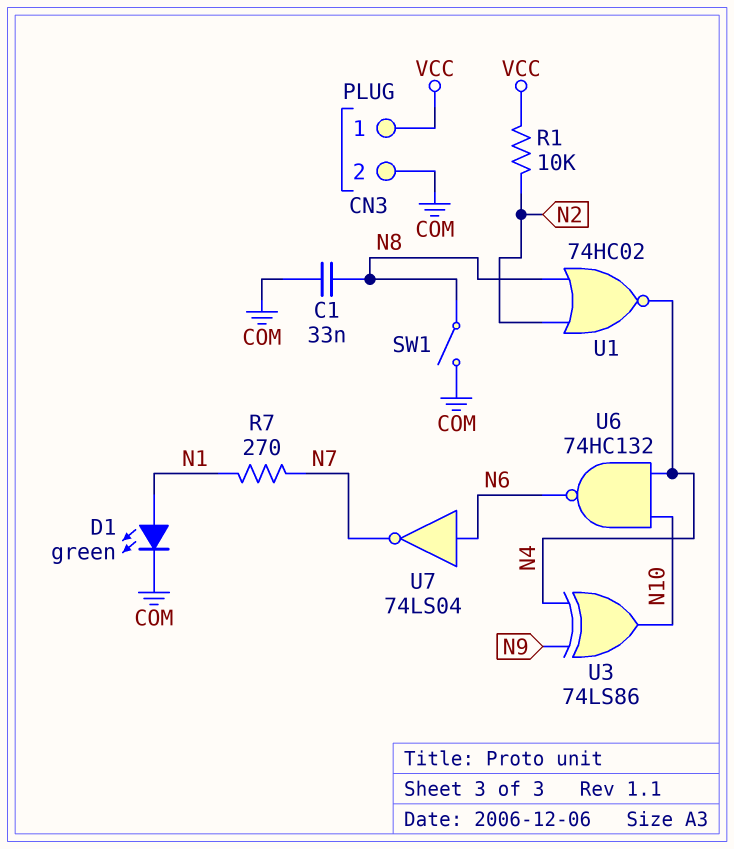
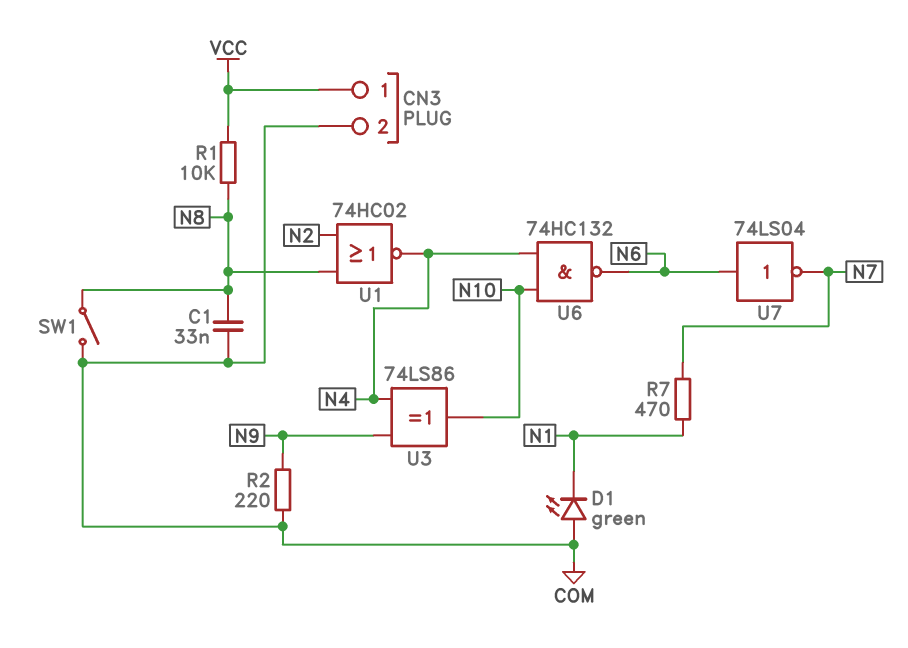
D1: LED green (A N1, K COM) -> LED green (A COM, K N1)
R1: 10k (N2, VCC) -> 10k (N8, VCC)
R2: none -> 220 (COM, N9)
R7: 270 (N1, N7) -> 470 (N1, N7)

